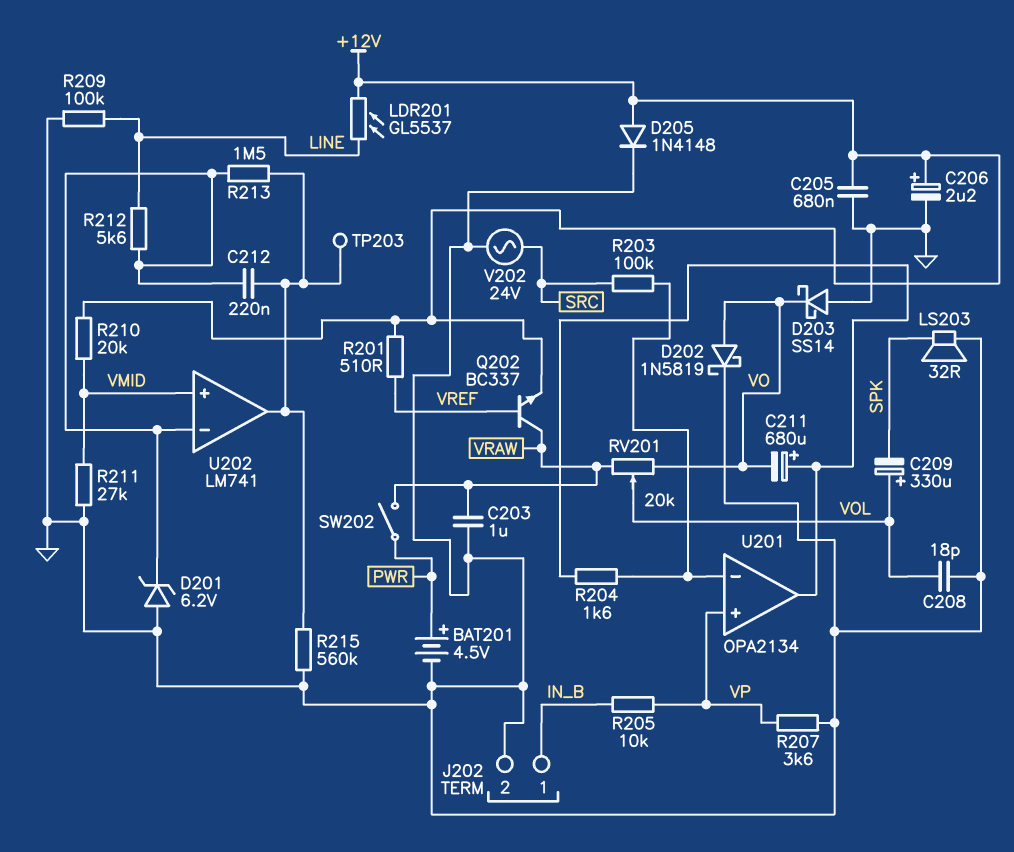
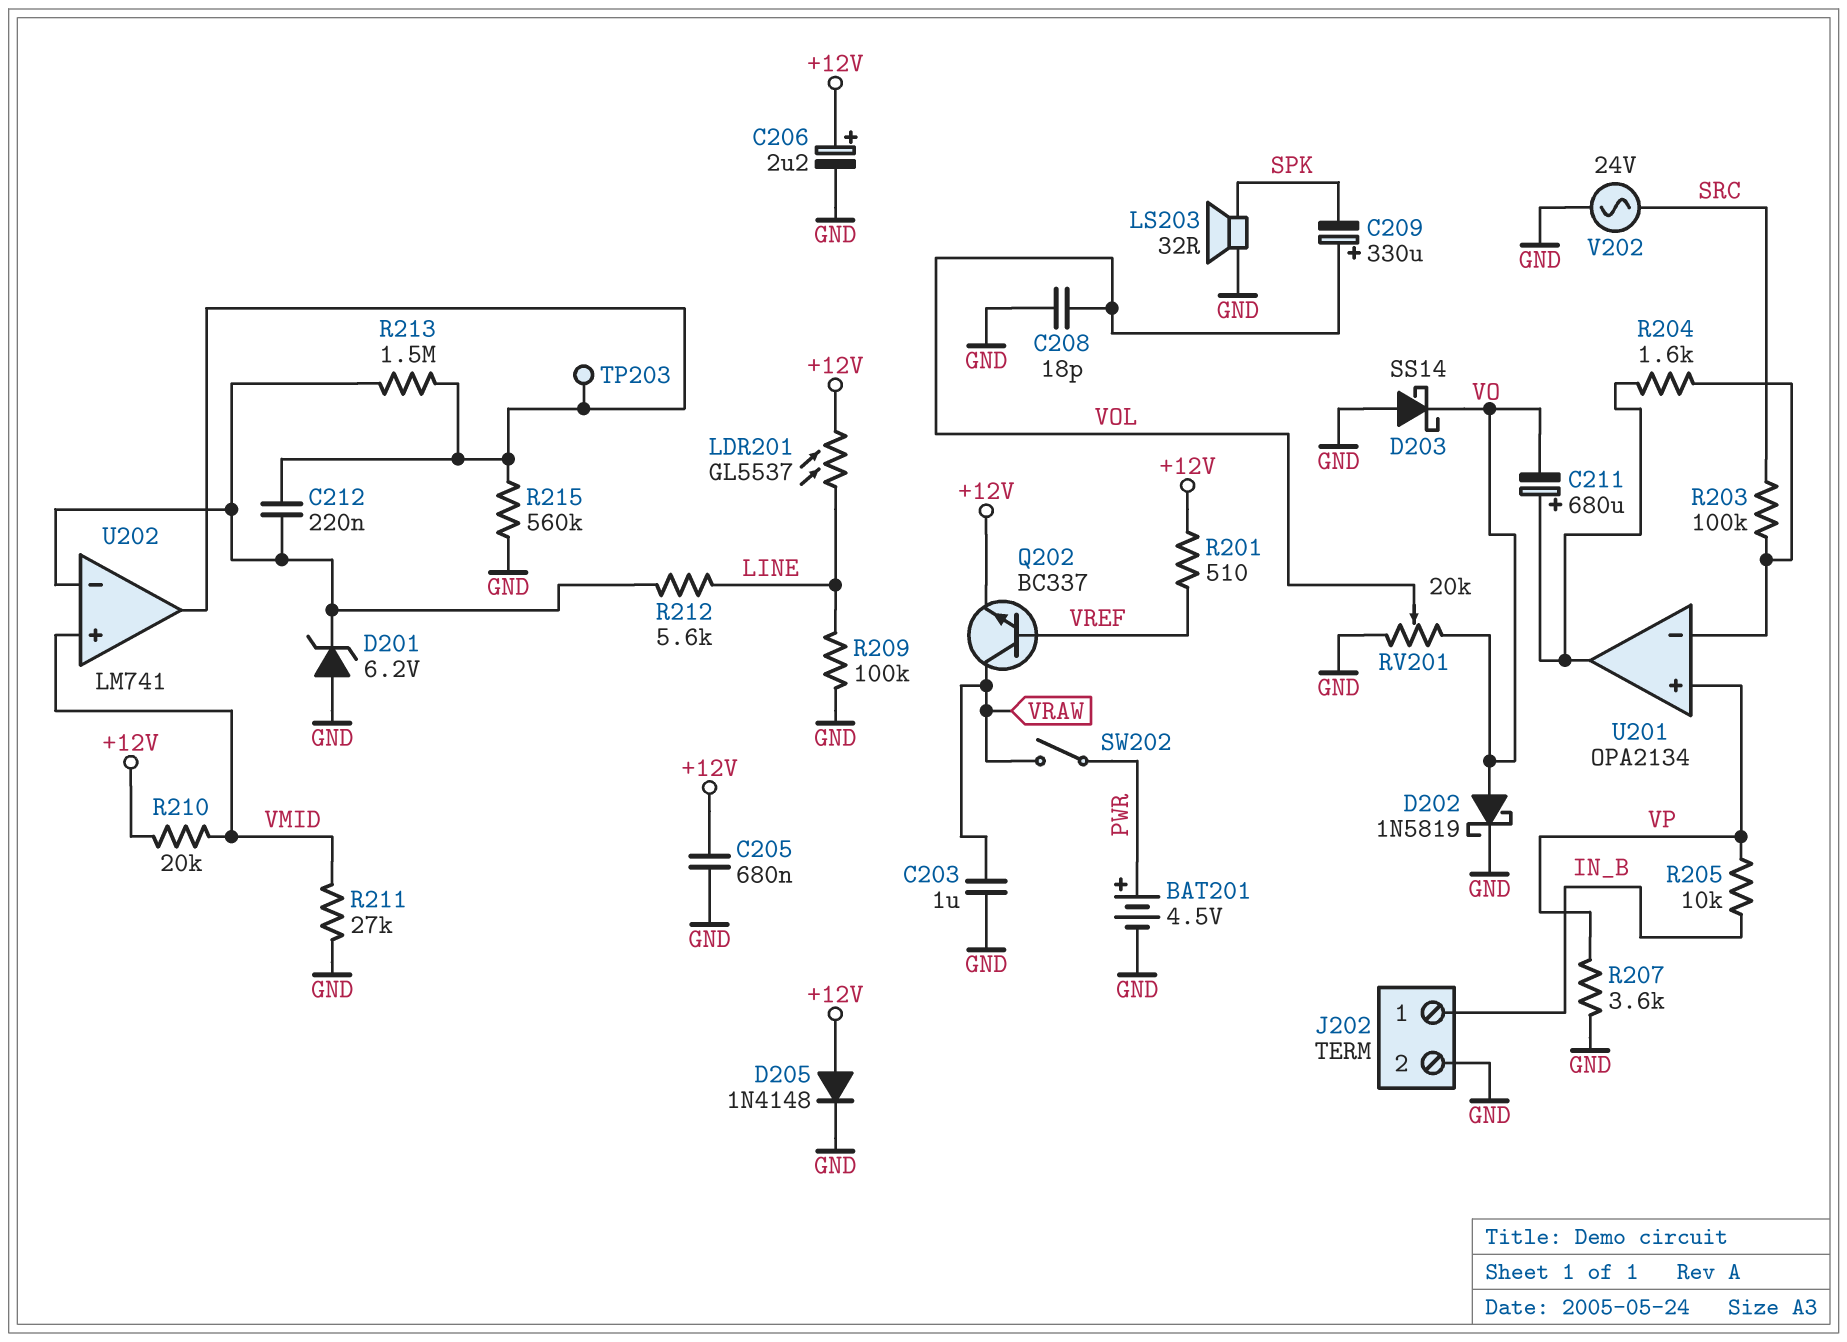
RV201: 20k (VO, VRAW, wiper VOL) -> 20k (GND, VO, wiper VOL)

